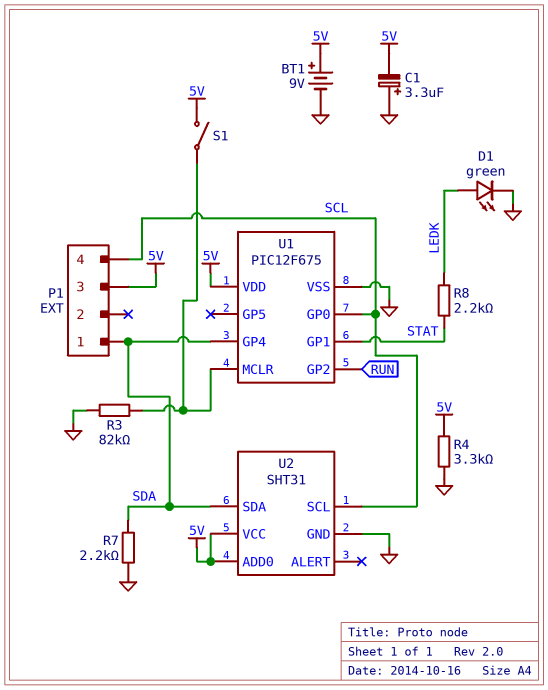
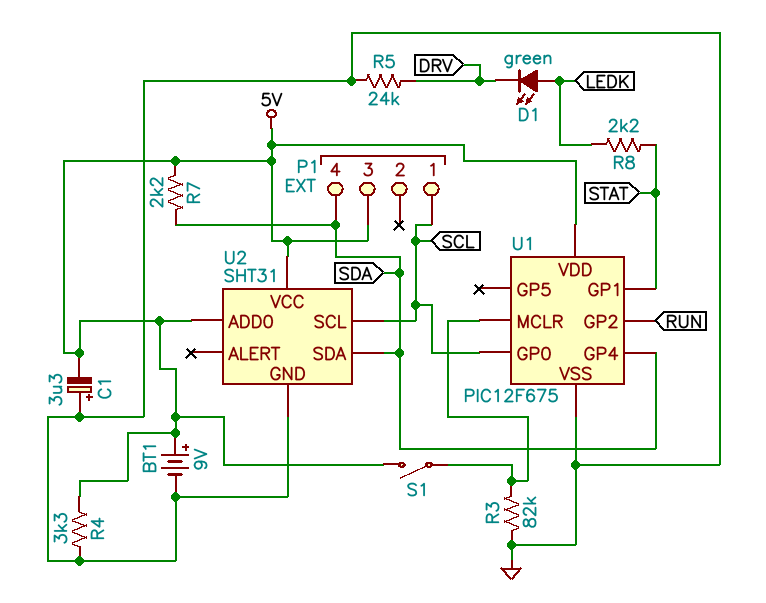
D1: LED green (A LEDK, K GND) -> LED green (A LEDK, K DRV)
P1 pin 1: SDA -> SCL
P1 pin 4: SCL -> SDA
R5: none -> 24k (DRV, GND)
R7: 2.2k (GND, SDA) -> 2.2k (5V, SDA)

